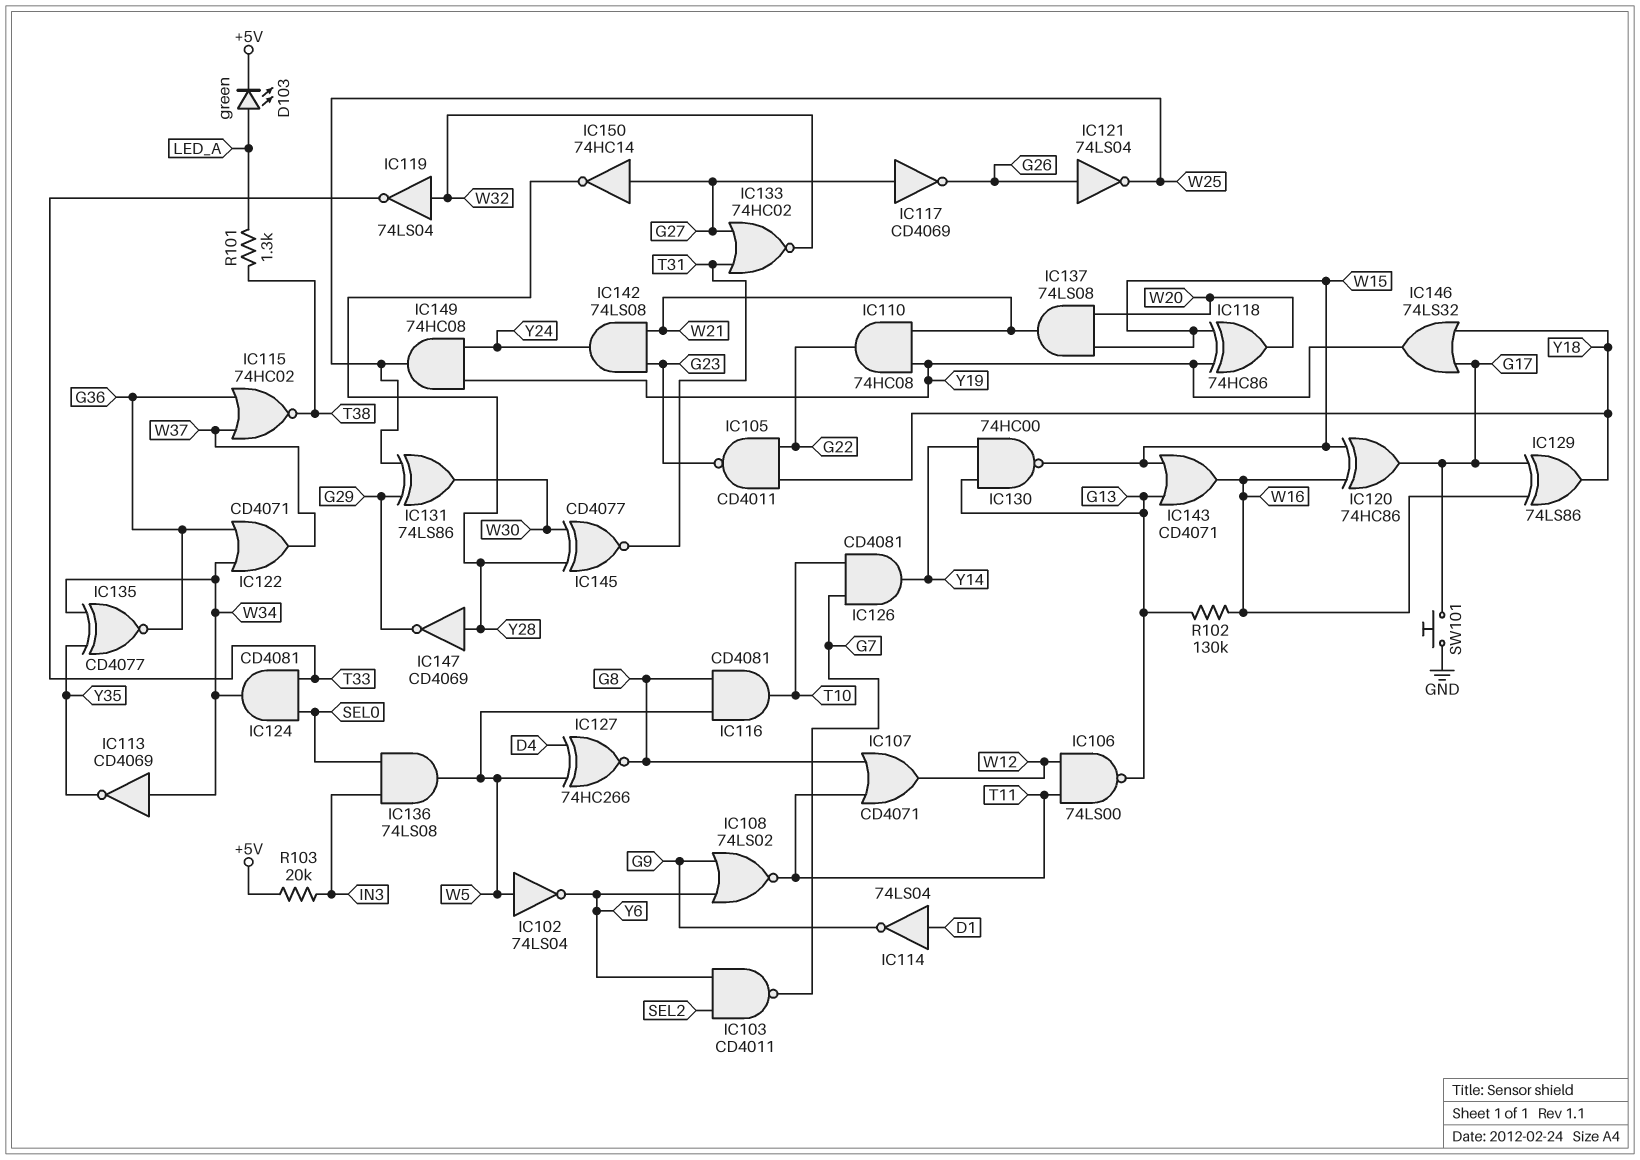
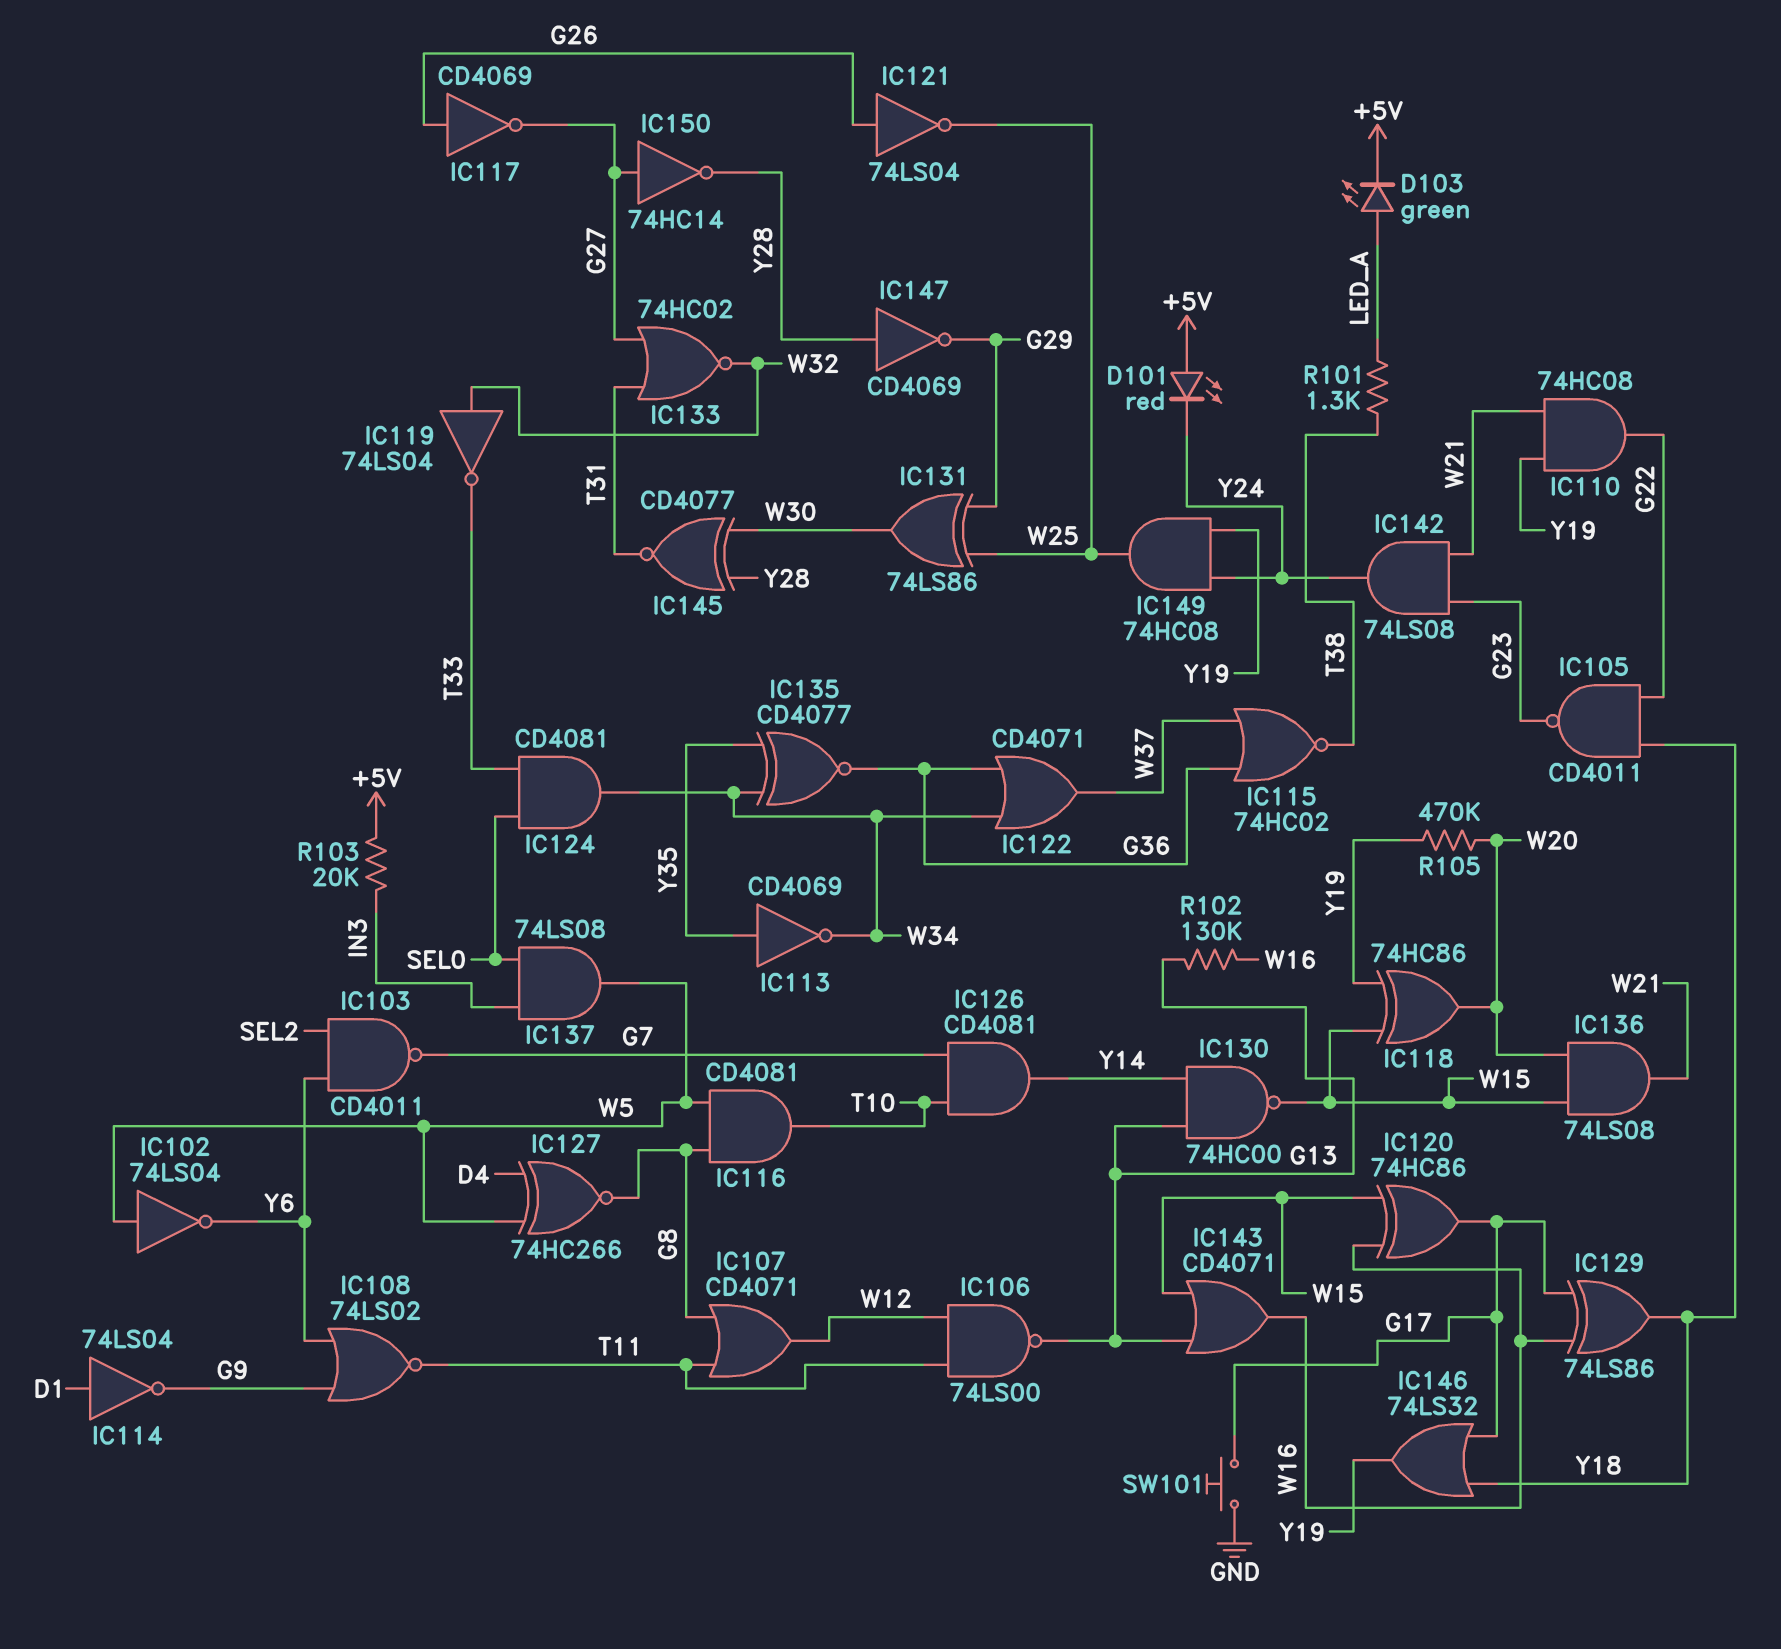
D101: none -> LED red (A +5V, K Y24)
IC113: NOT CD4069 (in W34, out Y35) -> NOT CD4069 (in Y35, out W34)
IC117: NOT CD4069 (in G27, out G26) -> NOT CD4069 (in G26, out G27)
IC136: AND 74LS08 (in IN3, in SEL0, out W5) -> AND 74LS08 (in W15, in W20, out W21)
IC137: AND 74LS08 (in W15, in W20, out W21) -> AND 74LS08 (in IN3, in SEL0, out W5)
R105: none -> 470k (W20, Y19)

